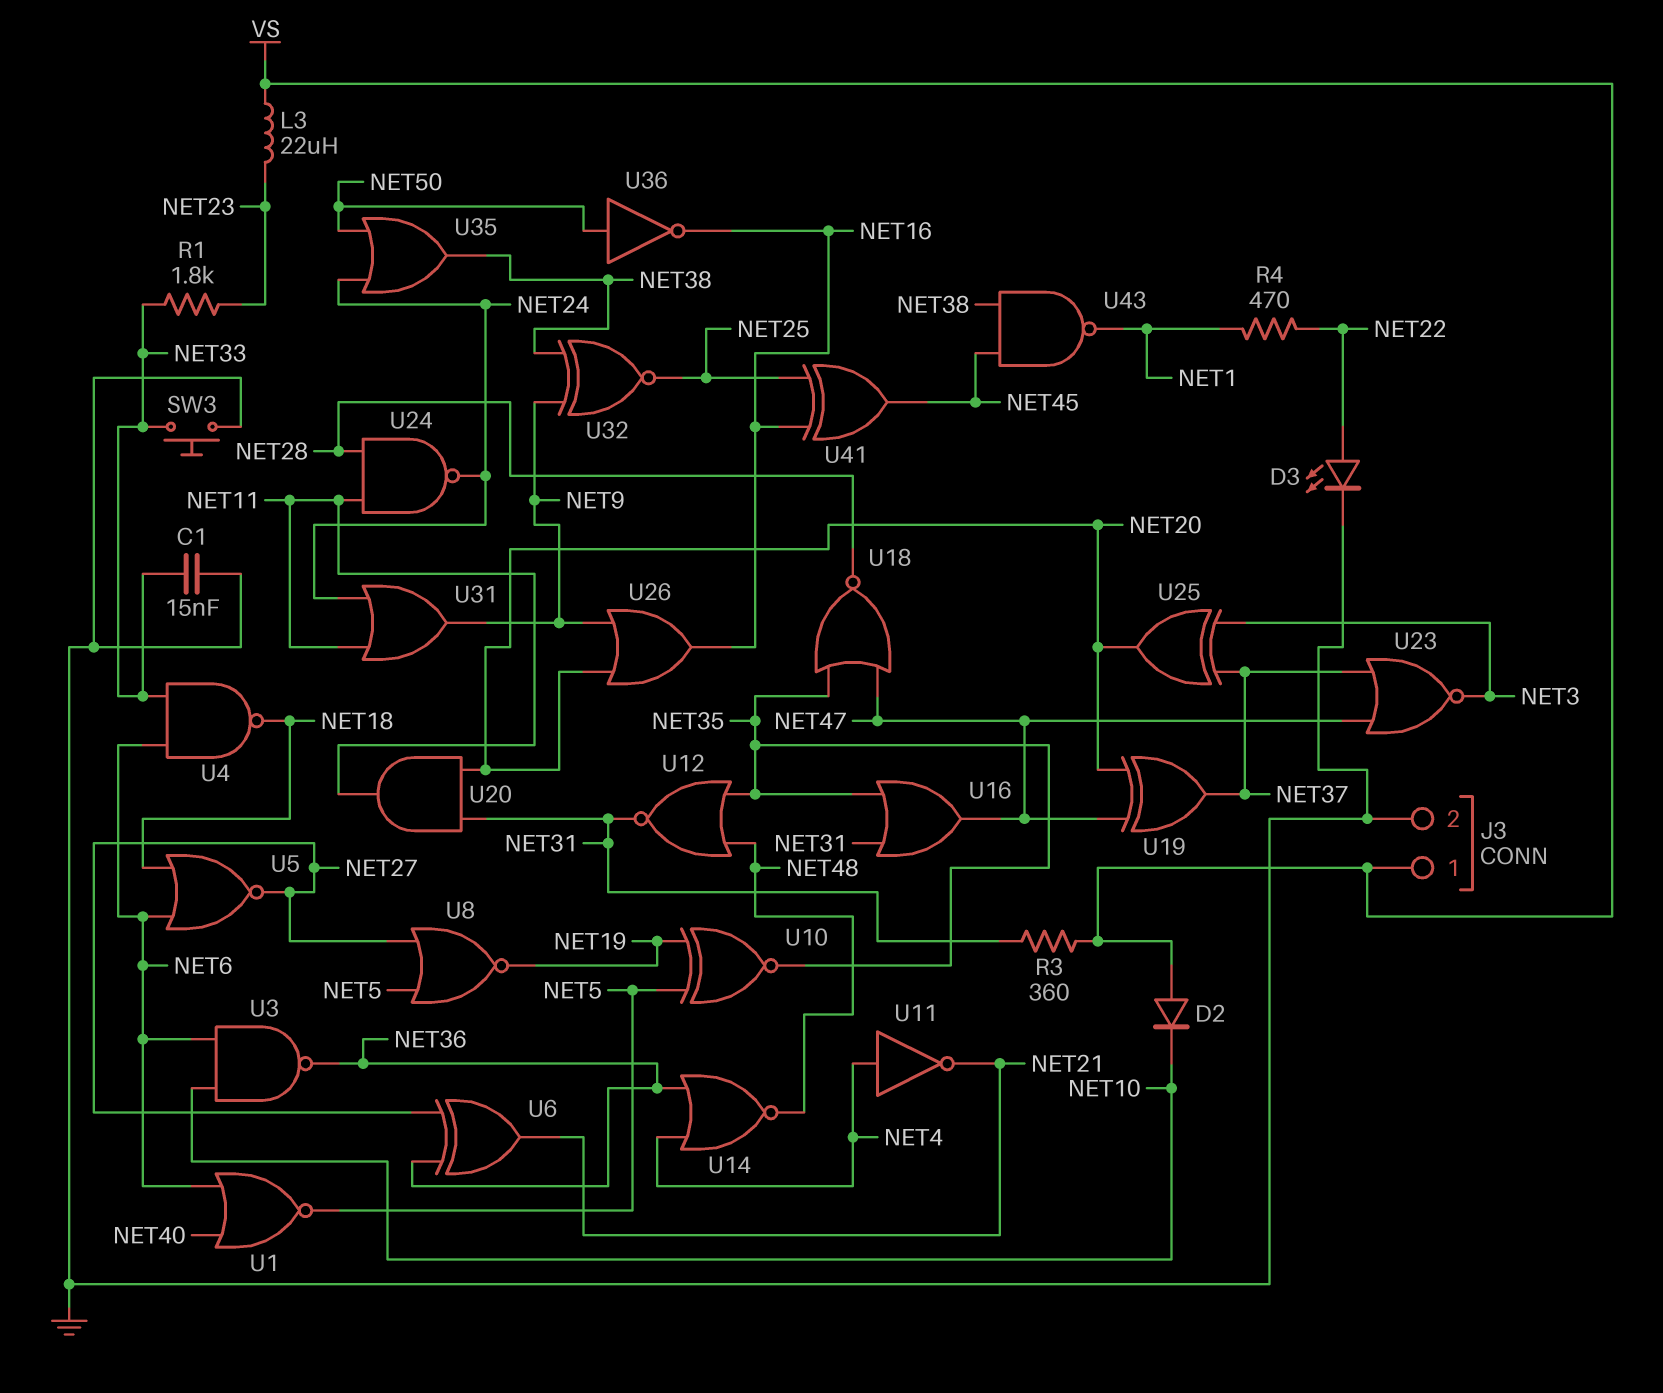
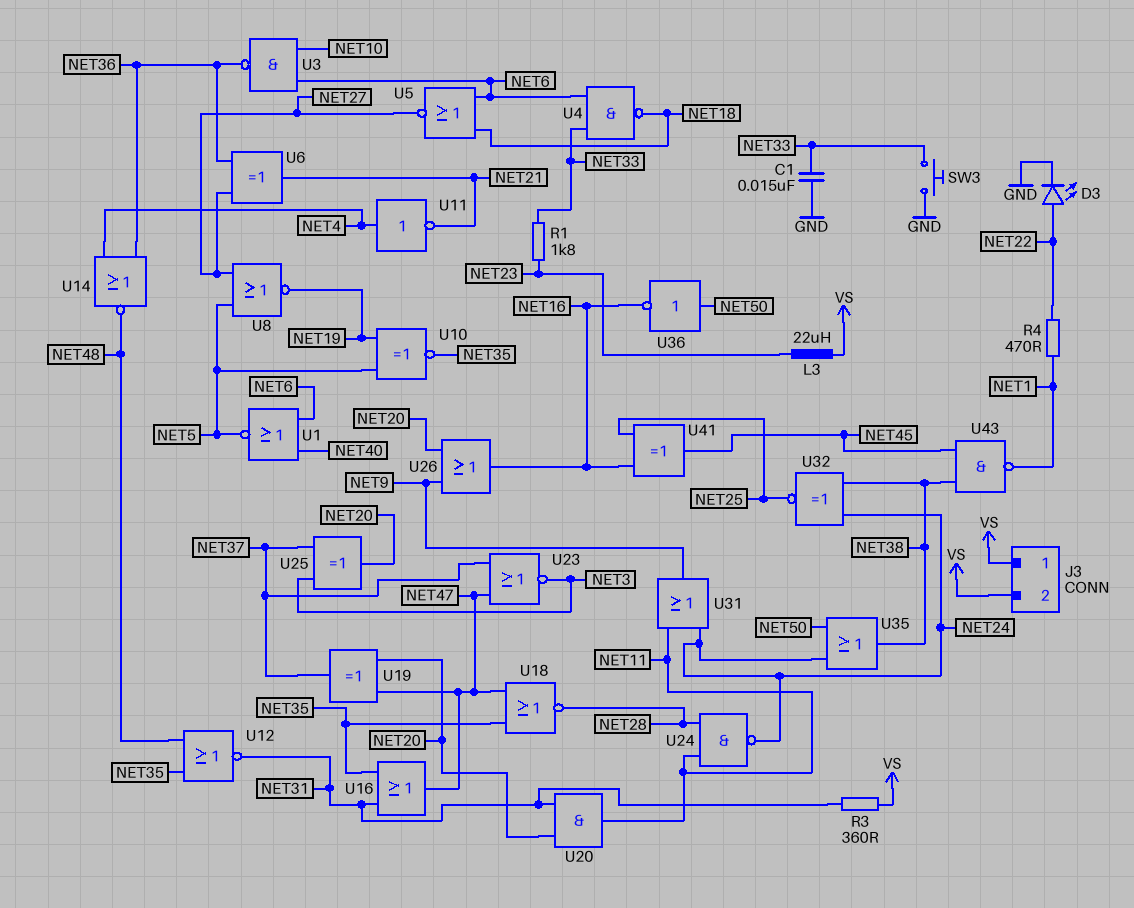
D2: diode (A VS, K NET10) -> none
J3 pin 2: GND -> VS
U32: XNOR (in NET9, in NET38, out NET25) -> XNOR (in NET24, in NET38, out NET25)

